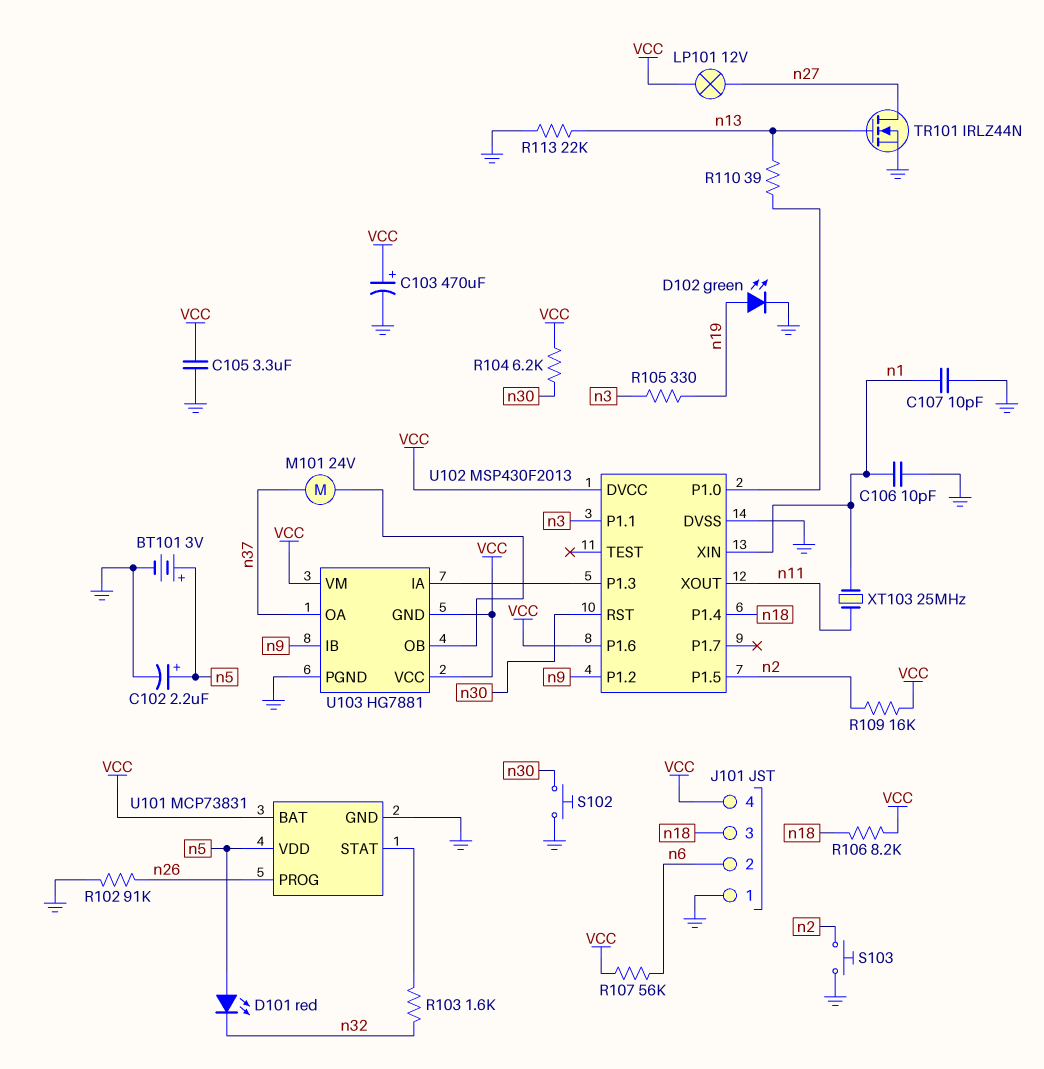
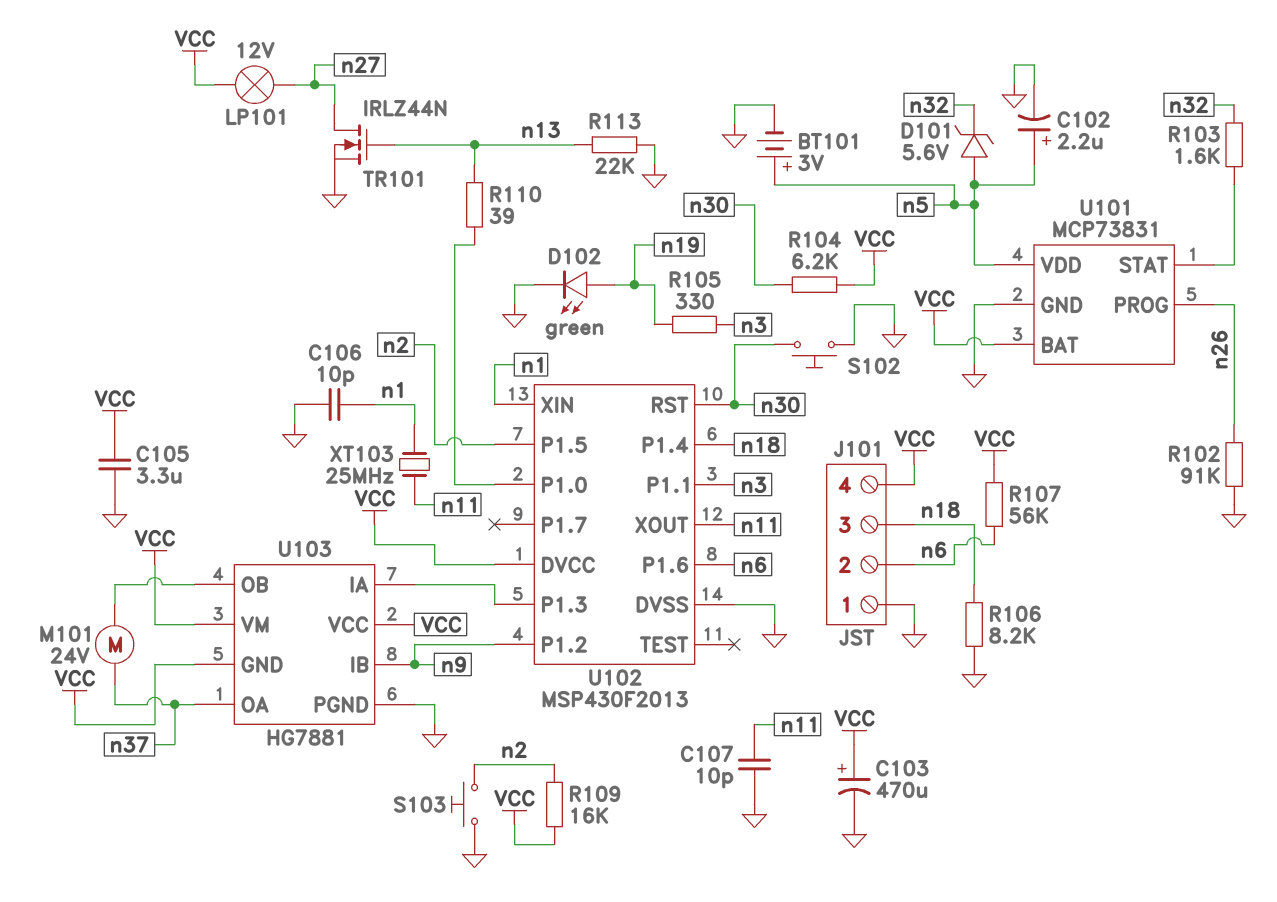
C107: 10pF (GND, n1) -> 10pF (GND, n11)
D101: LED red (A n5, K n32) -> zener 5.6V (A n5, K n32)
R106: 8.2k (VCC, n18) -> 8.2k (GND, n18)
U102 pin P1.6: VCC -> n6

